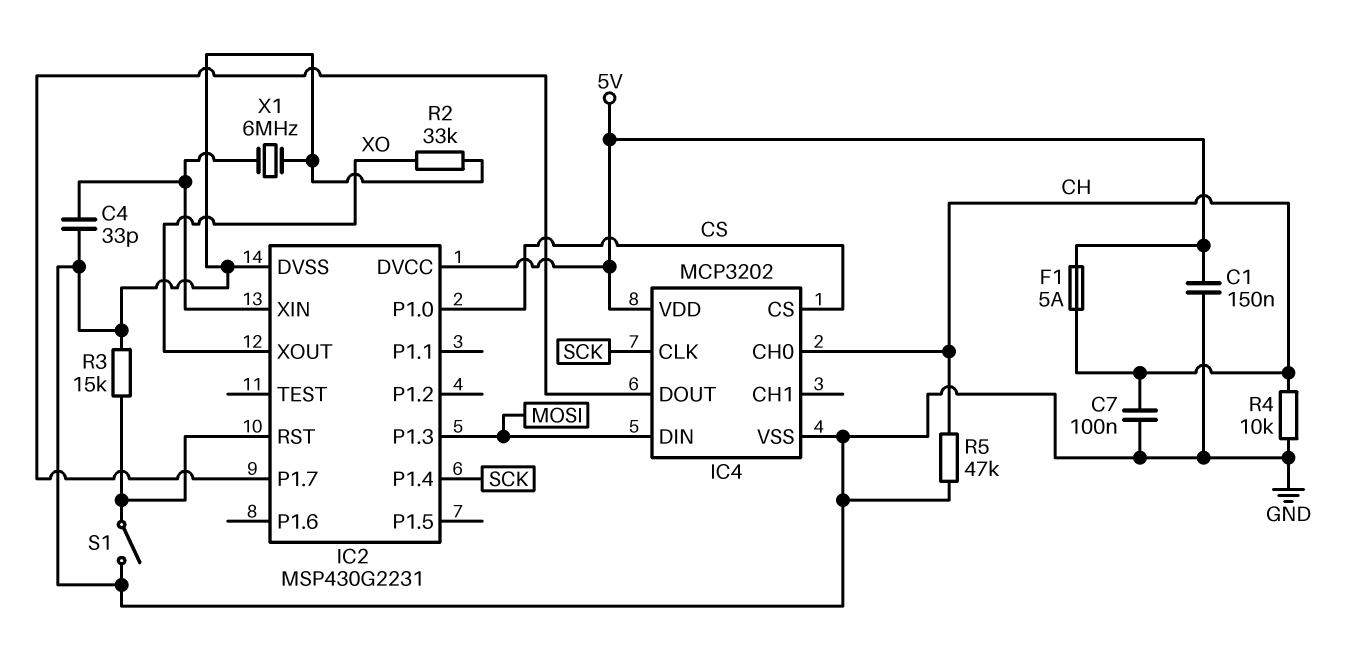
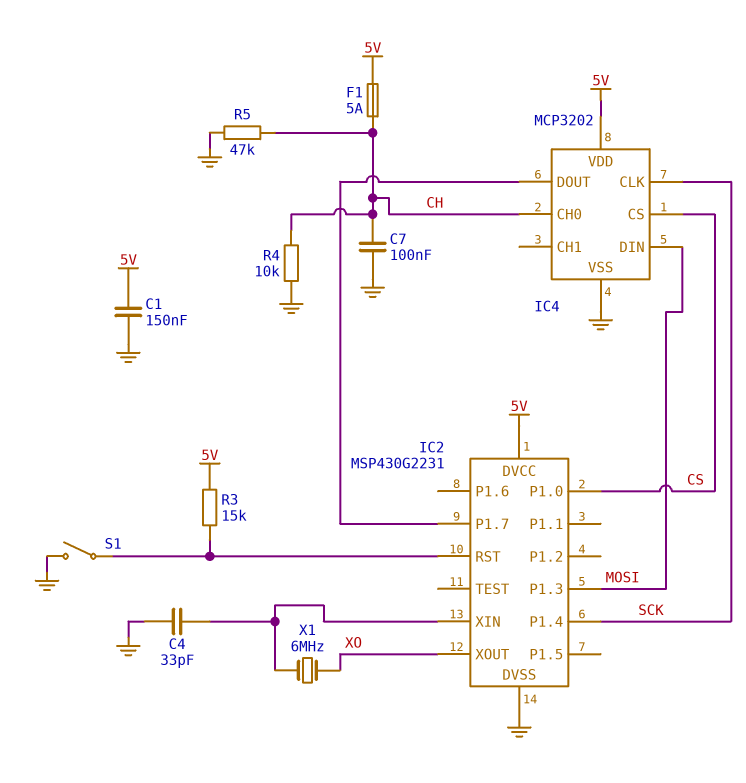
R2: 33k (GND, XO) -> none
R3: 15k (GND, IC2/RST) -> 15k (5V, IC2/RST)
X1: 6MHz (GND, IC2/XIN) -> 6MHz (IC2/XIN, XO)

